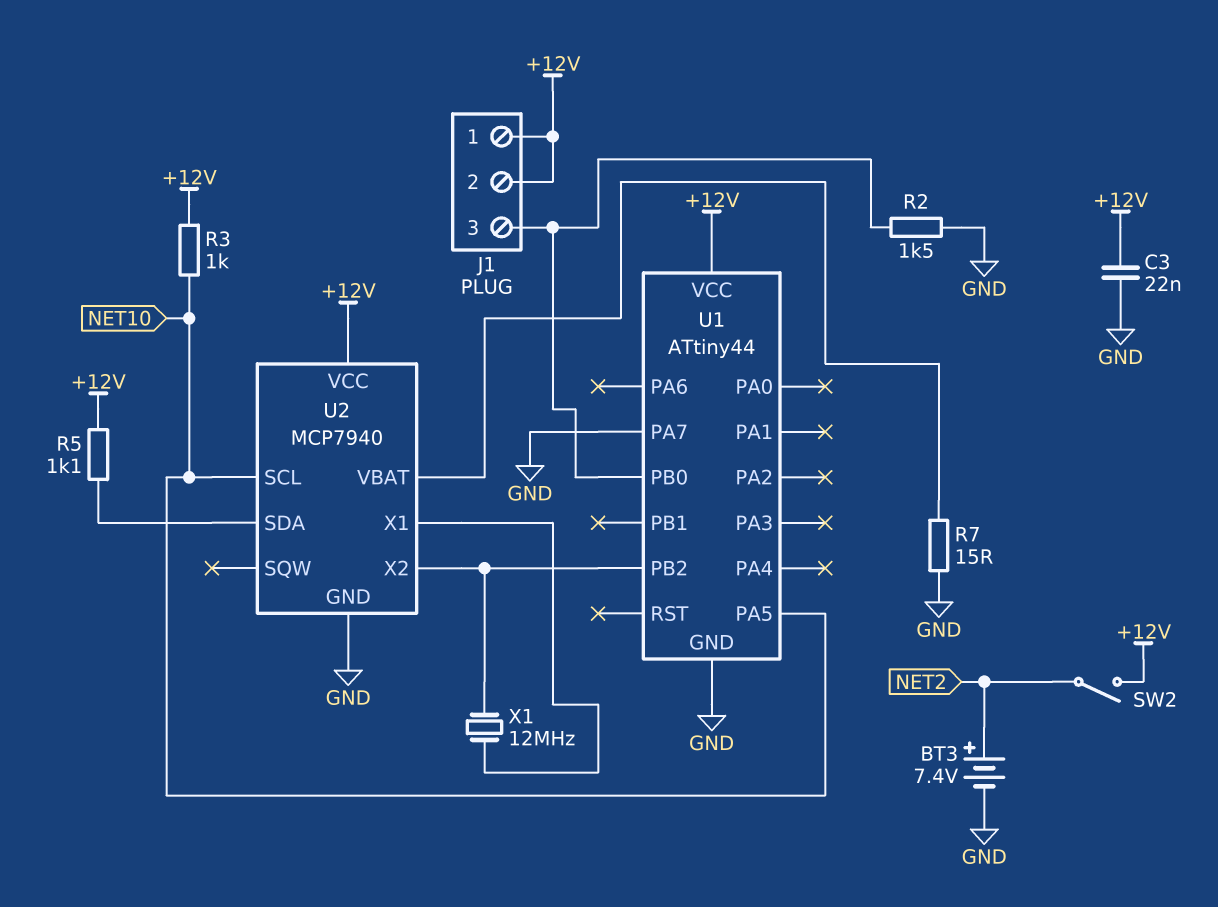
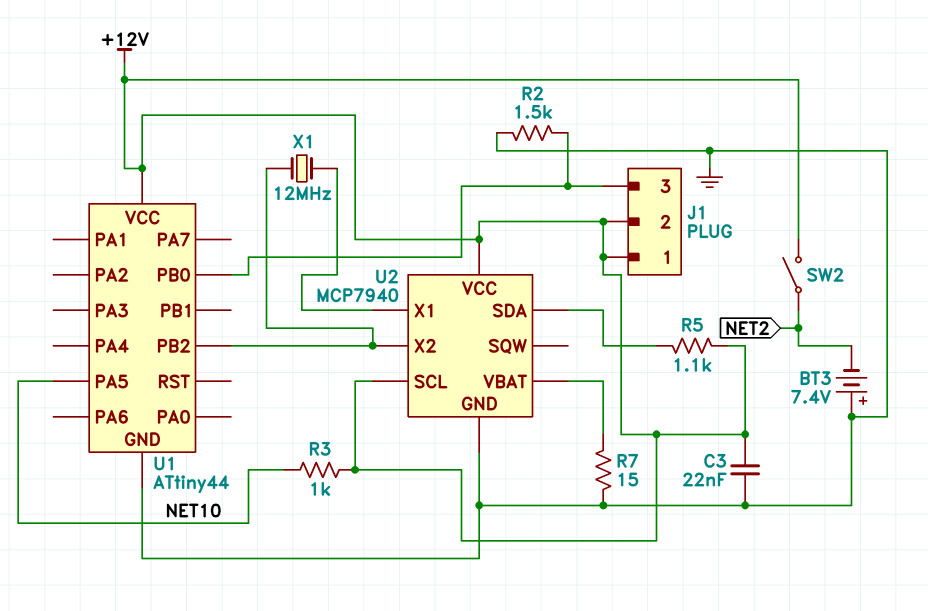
BT3: 7.4V (plus NET2, minus GND) -> 7.4V (plus GND, minus NET2)
U1 pin PA7: GND -> none
U2 pin SCL: NET10 -> +12V

